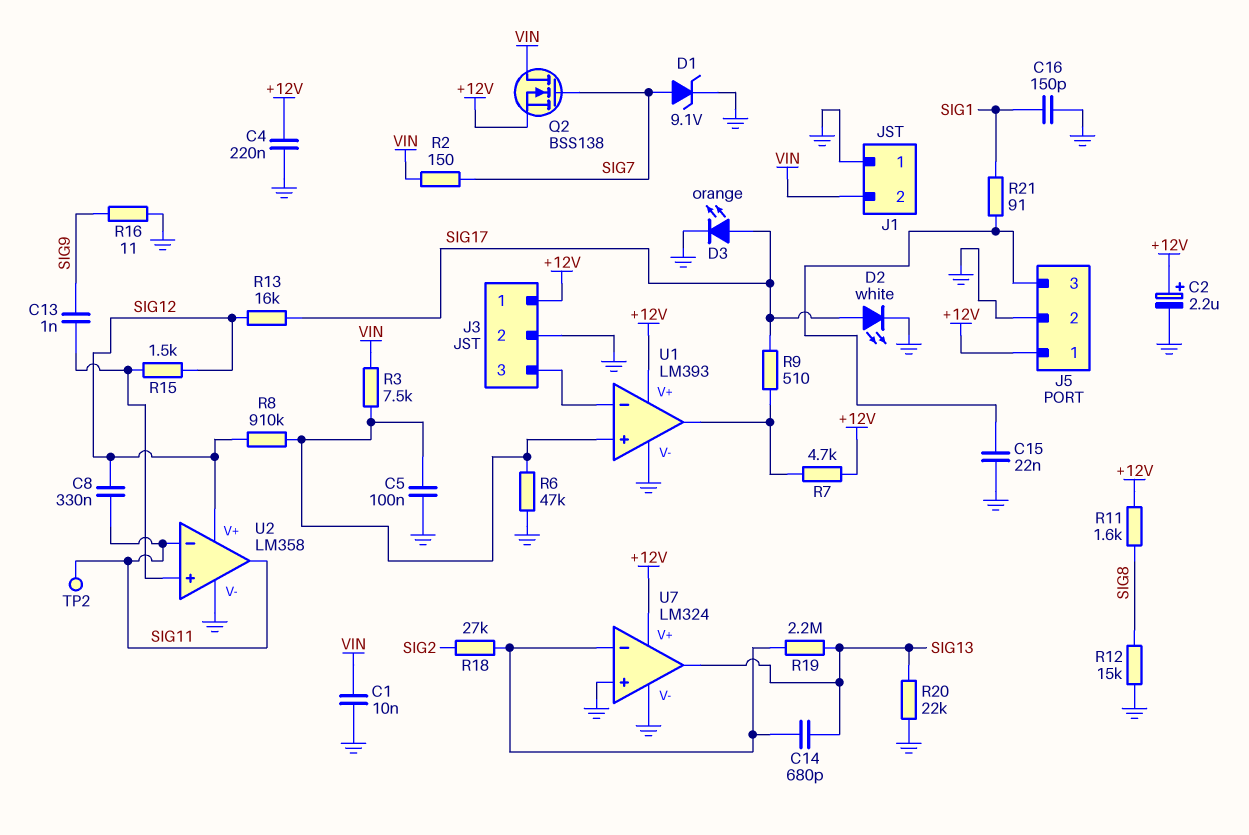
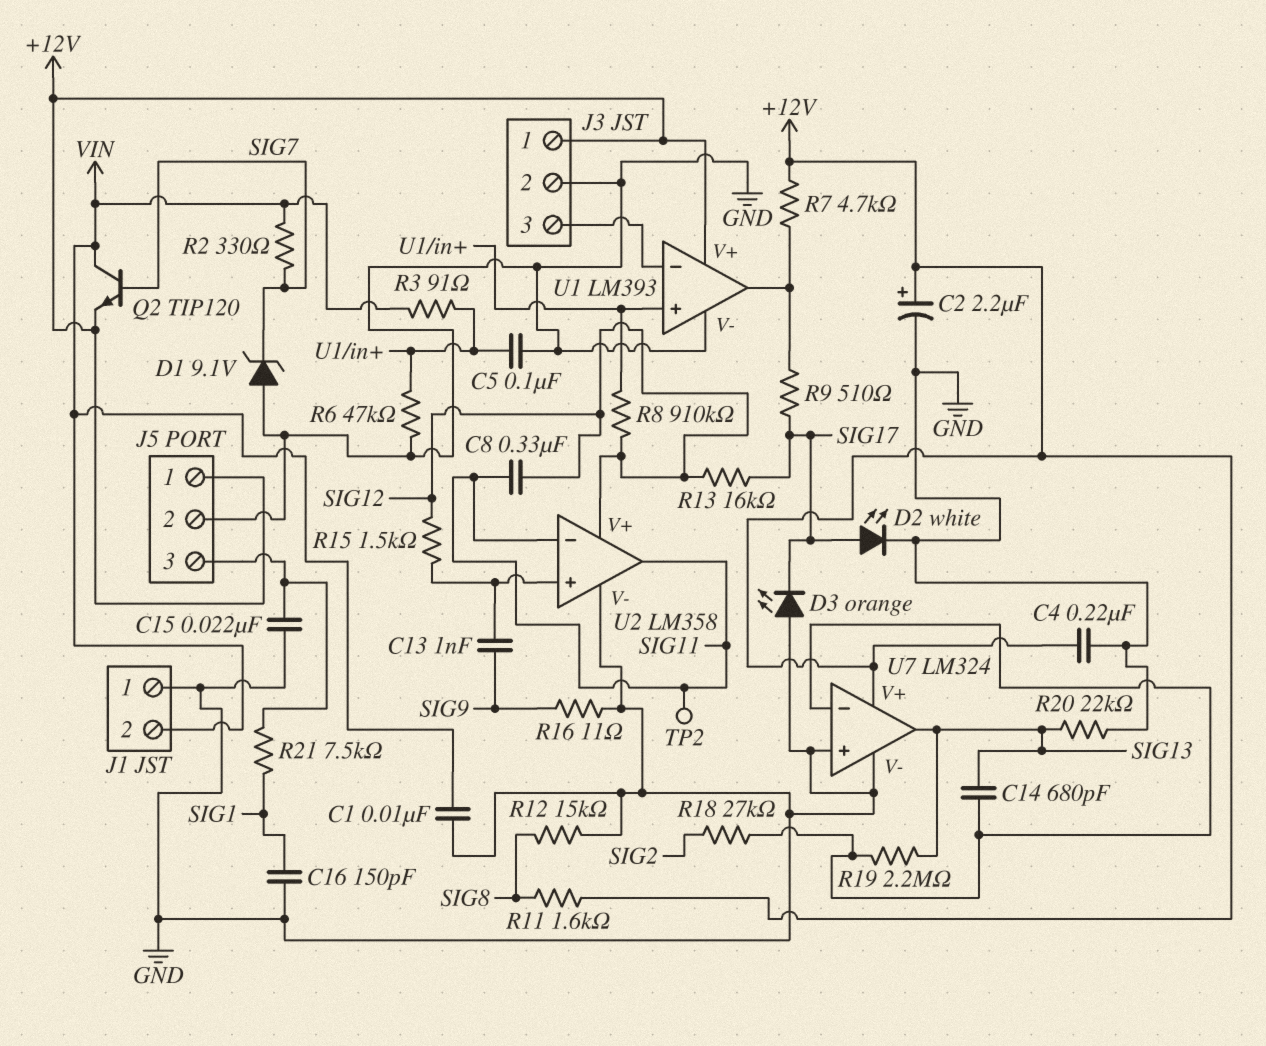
D1: zener 9.1V (A SIG7, K GND) -> zener 9.1V (A GND, K SIG7)
D3: LED orange (A SIG17, K GND) -> LED orange (A GND, K SIG17)
Q2: NMOS BSS138 (G SIG7, D VIN, S +12V) -> NPN TIP120 (B SIG7, C VIN, E +12V)
R2: 150 (SIG7, VIN) -> 330 (SIG7, VIN)
R3: 7.5k (U1/in+, VIN) -> 91 (U1/in+, VIN)
R21: 91 (J5/3, SIG1) -> 7.5k (J5/3, SIG1)

